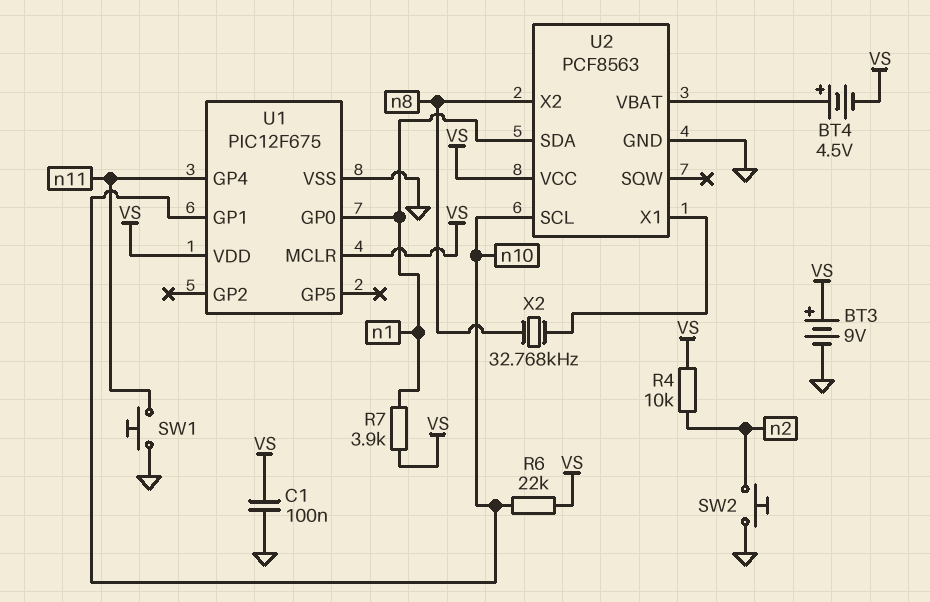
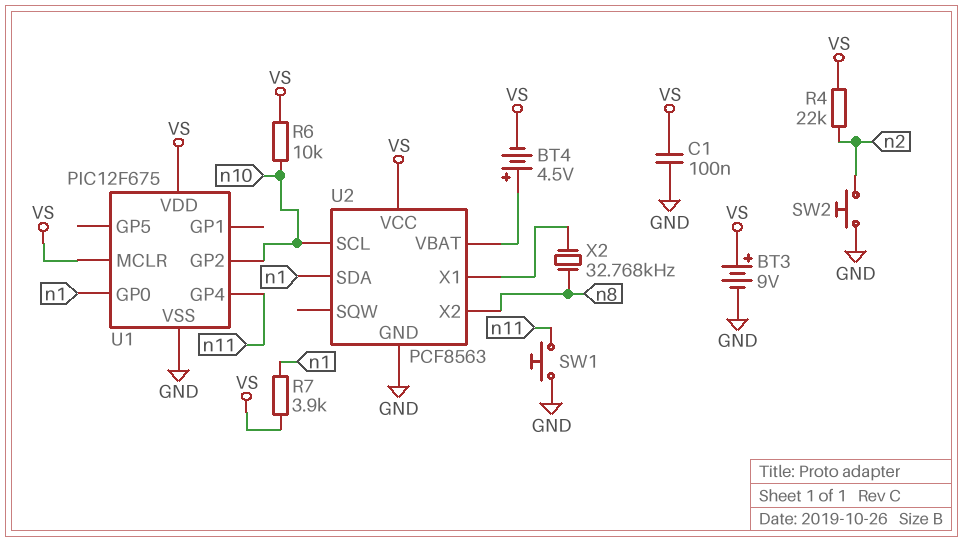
R4: 10k (VS, n2) -> 22k (VS, n2)
R6: 22k (VS, n10) -> 10k (VS, n10)
U1 pin GP1: n10 -> none
U1 pin GP2: none -> n10

